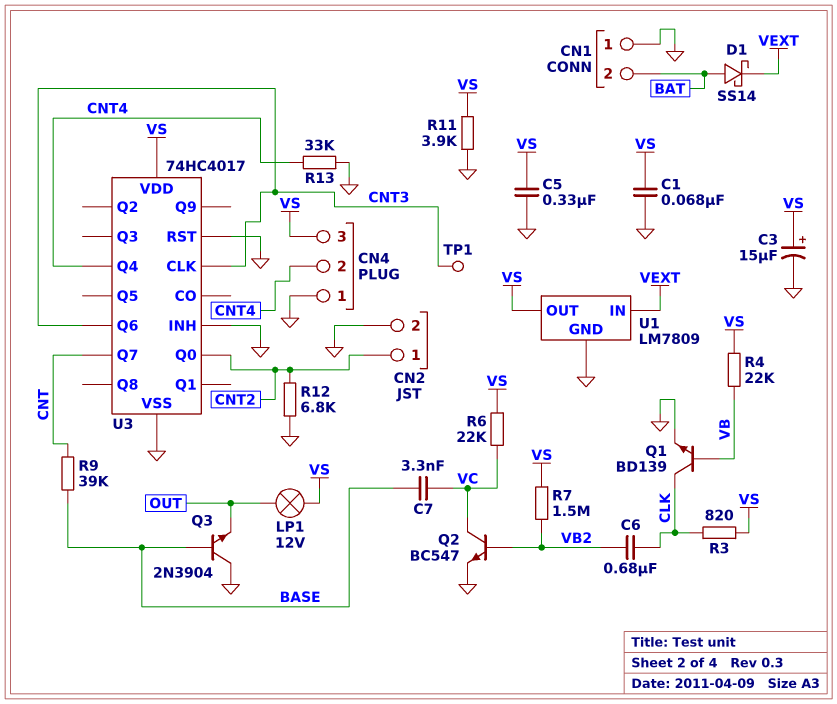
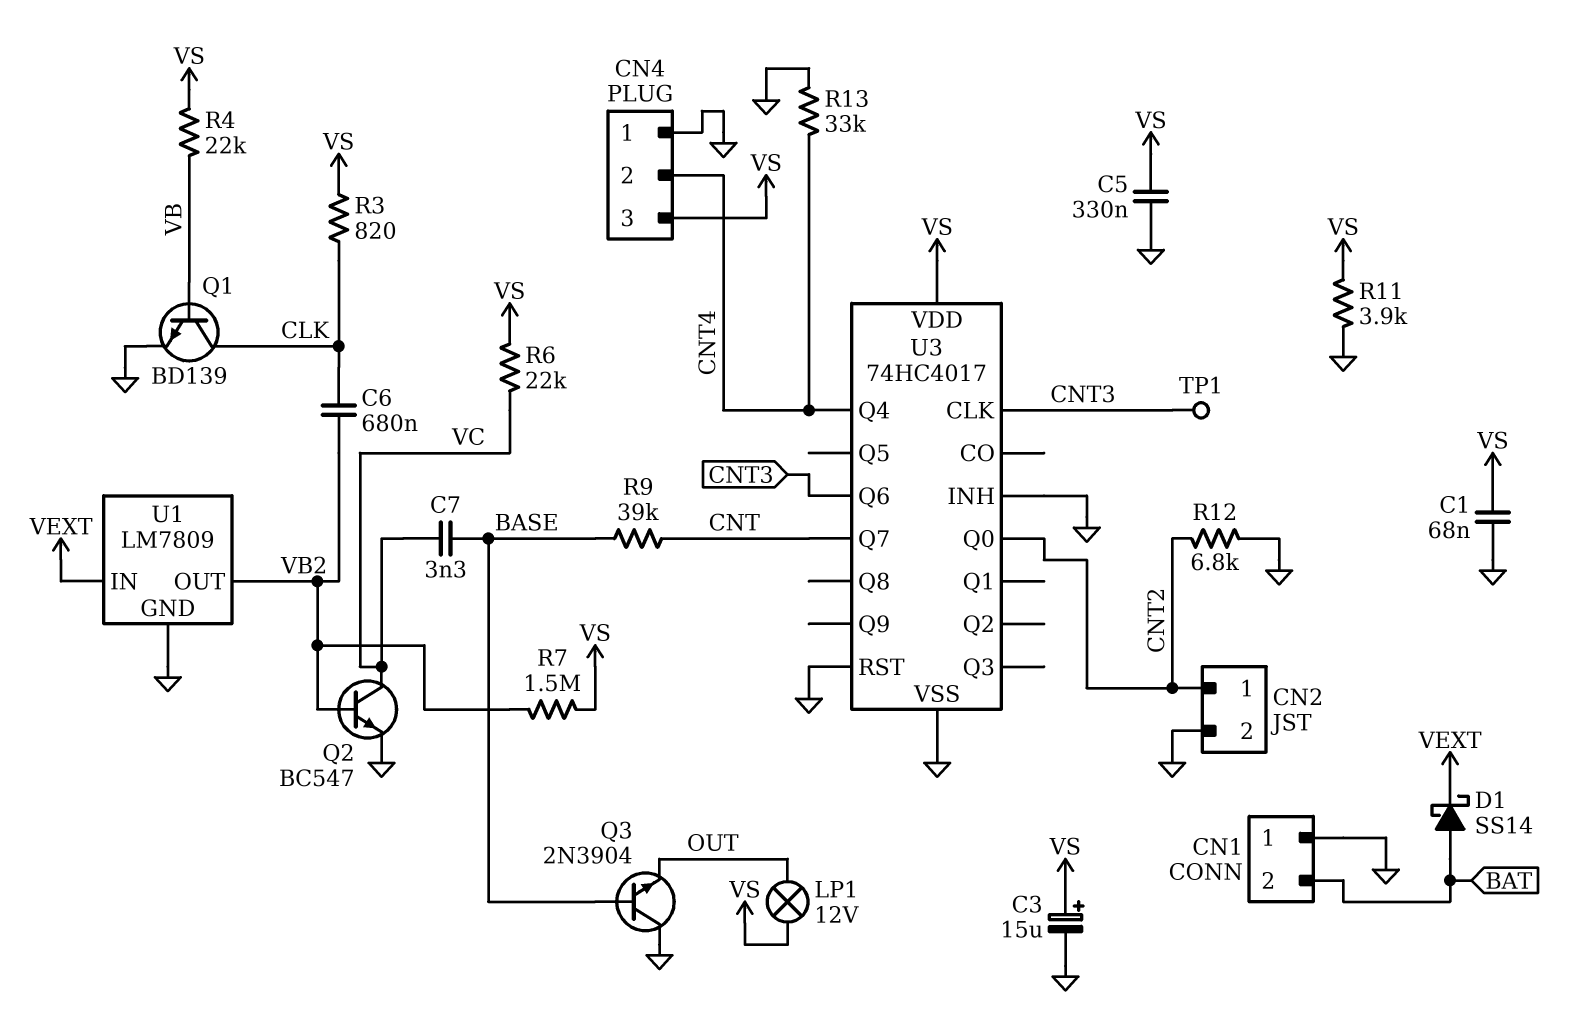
U1 pin OUT: VS -> VB2

